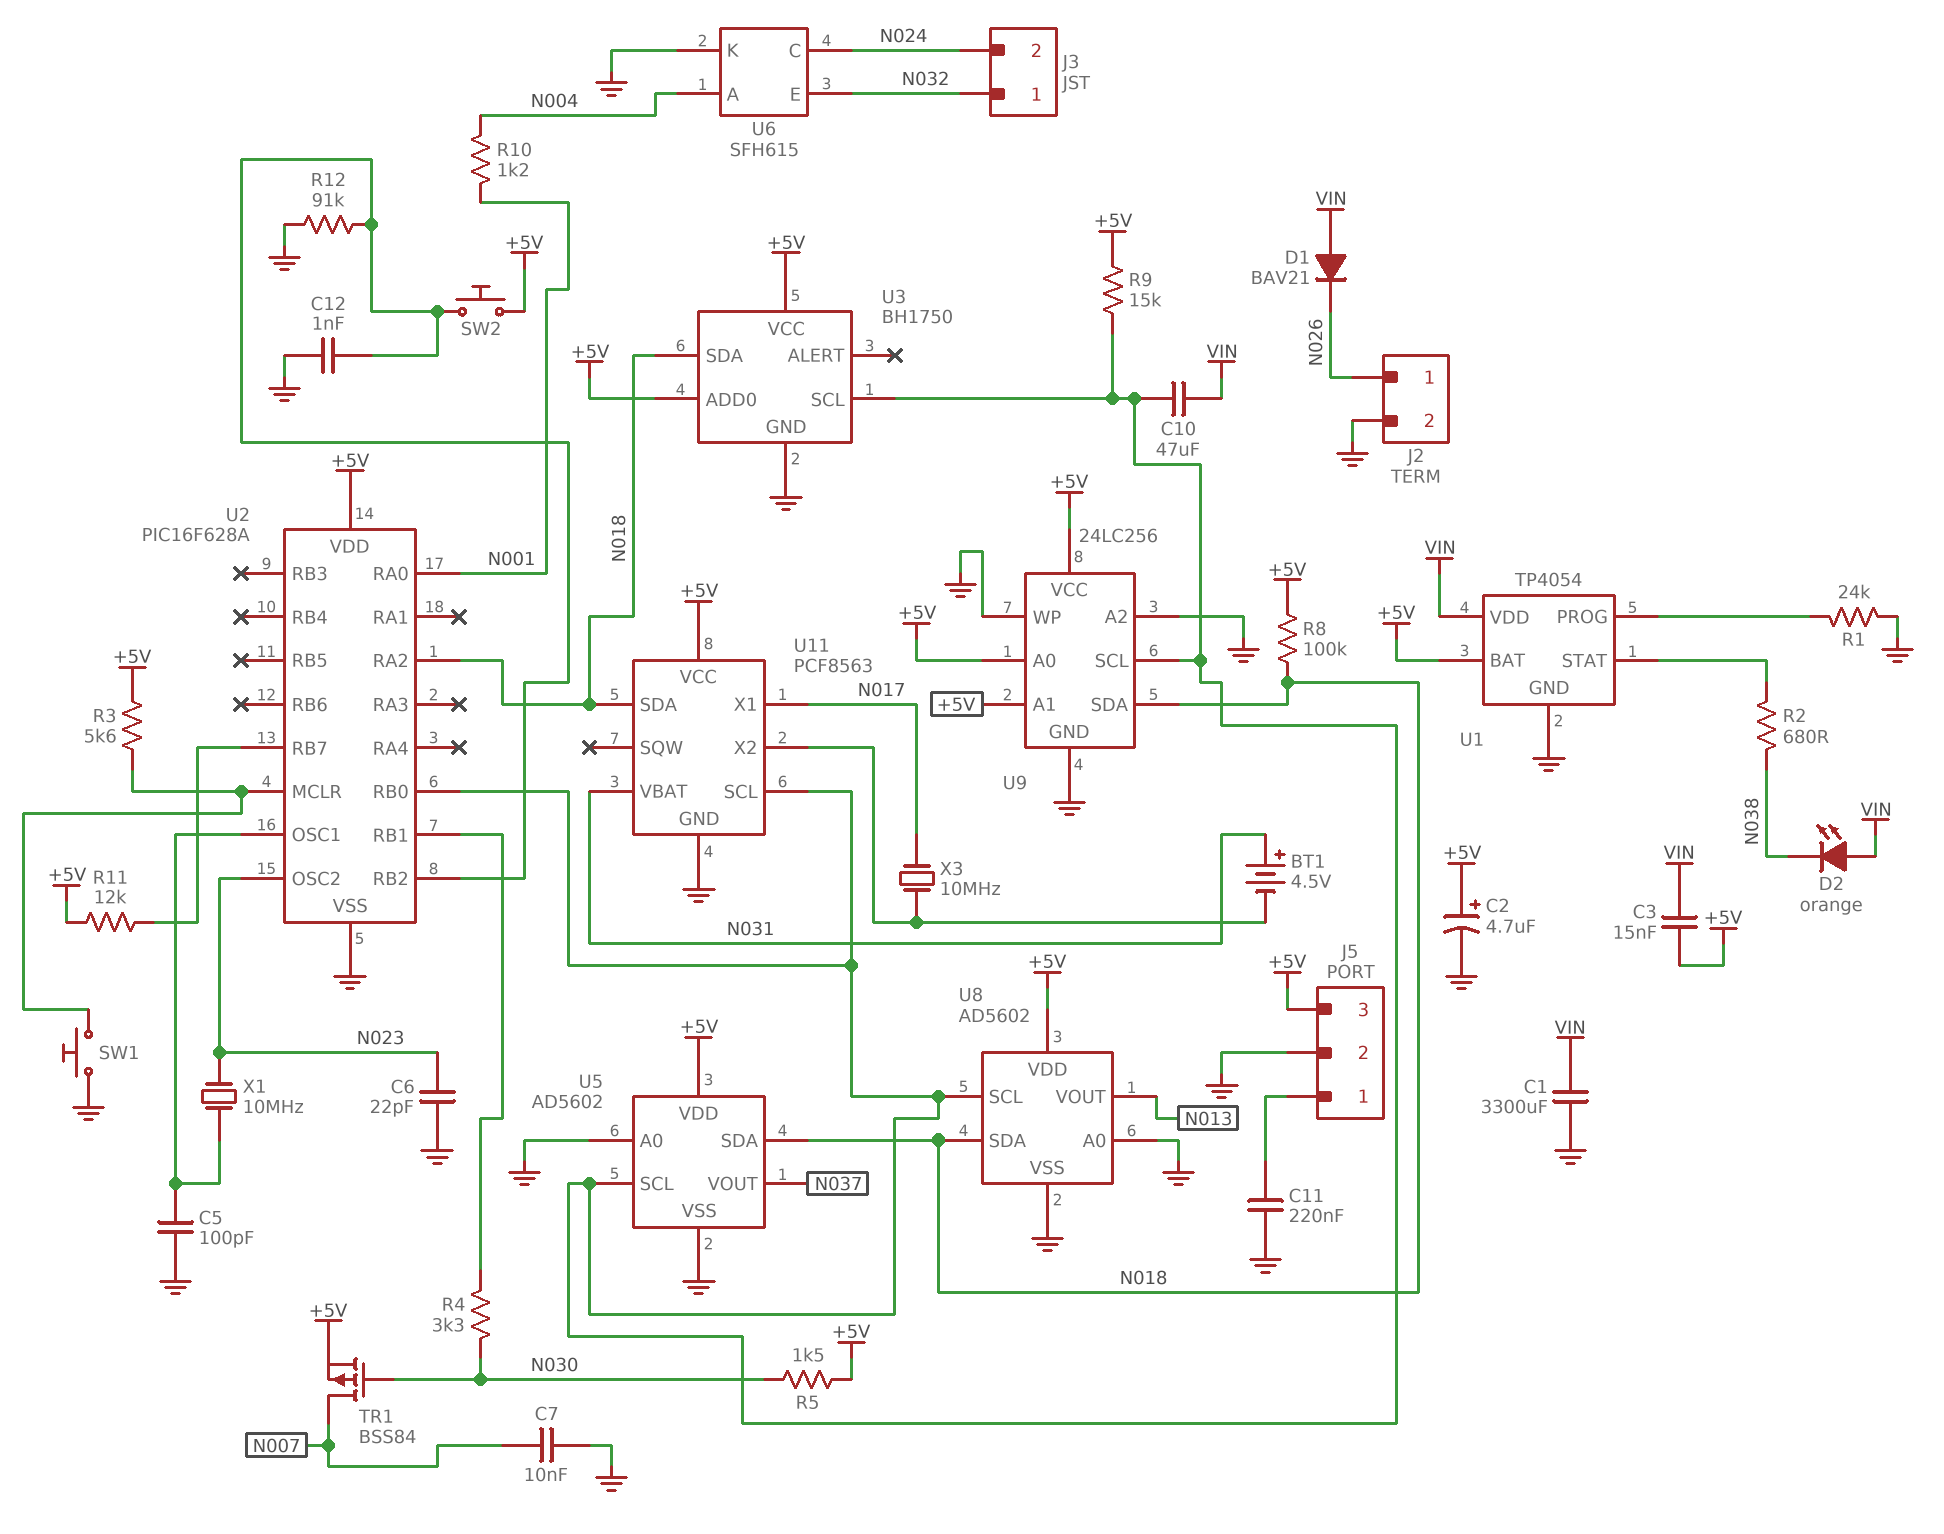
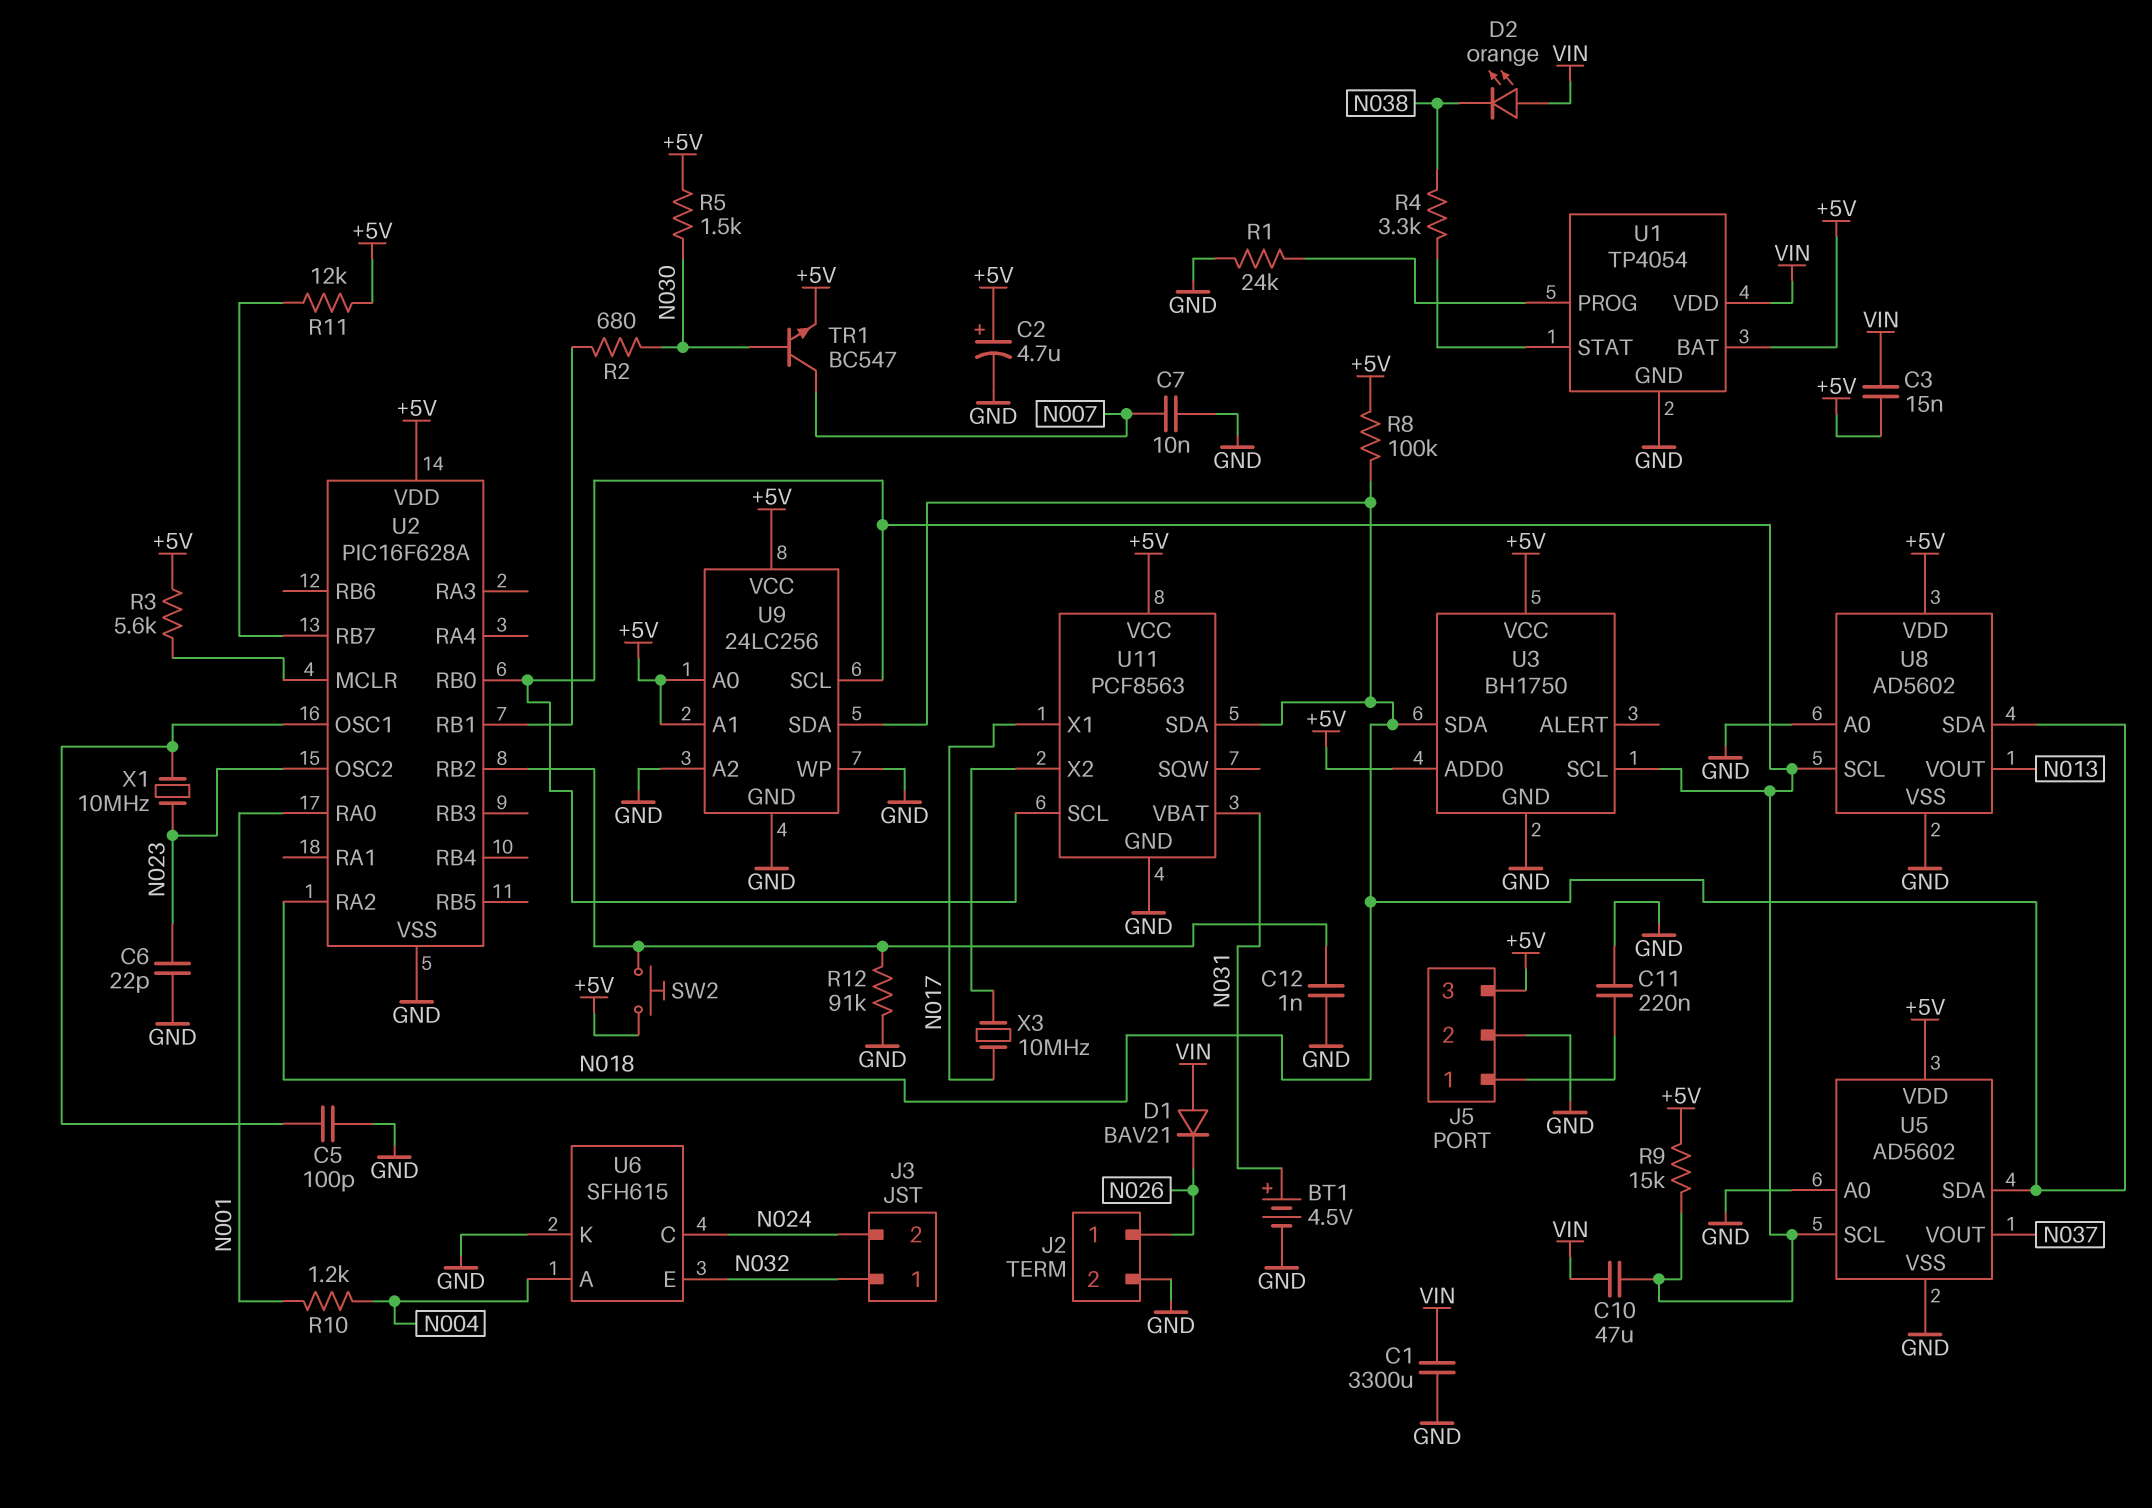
BT1: 4.5V (plus N031, minus U11/X2) -> 4.5V (plus N031, minus GND)
R2: 680 (N038, U1/STAT) -> 680 (N030, U2/RB1)
R4: 3.3k (N030, U2/RB1) -> 3.3k (N038, U1/STAT)
SW1: button (GND, U2/MCLR) -> none
TR1: PMOS BSS84 (G N030, D N007, S +5V) -> NPN BC547 (B N030, C N007, E +5V)

